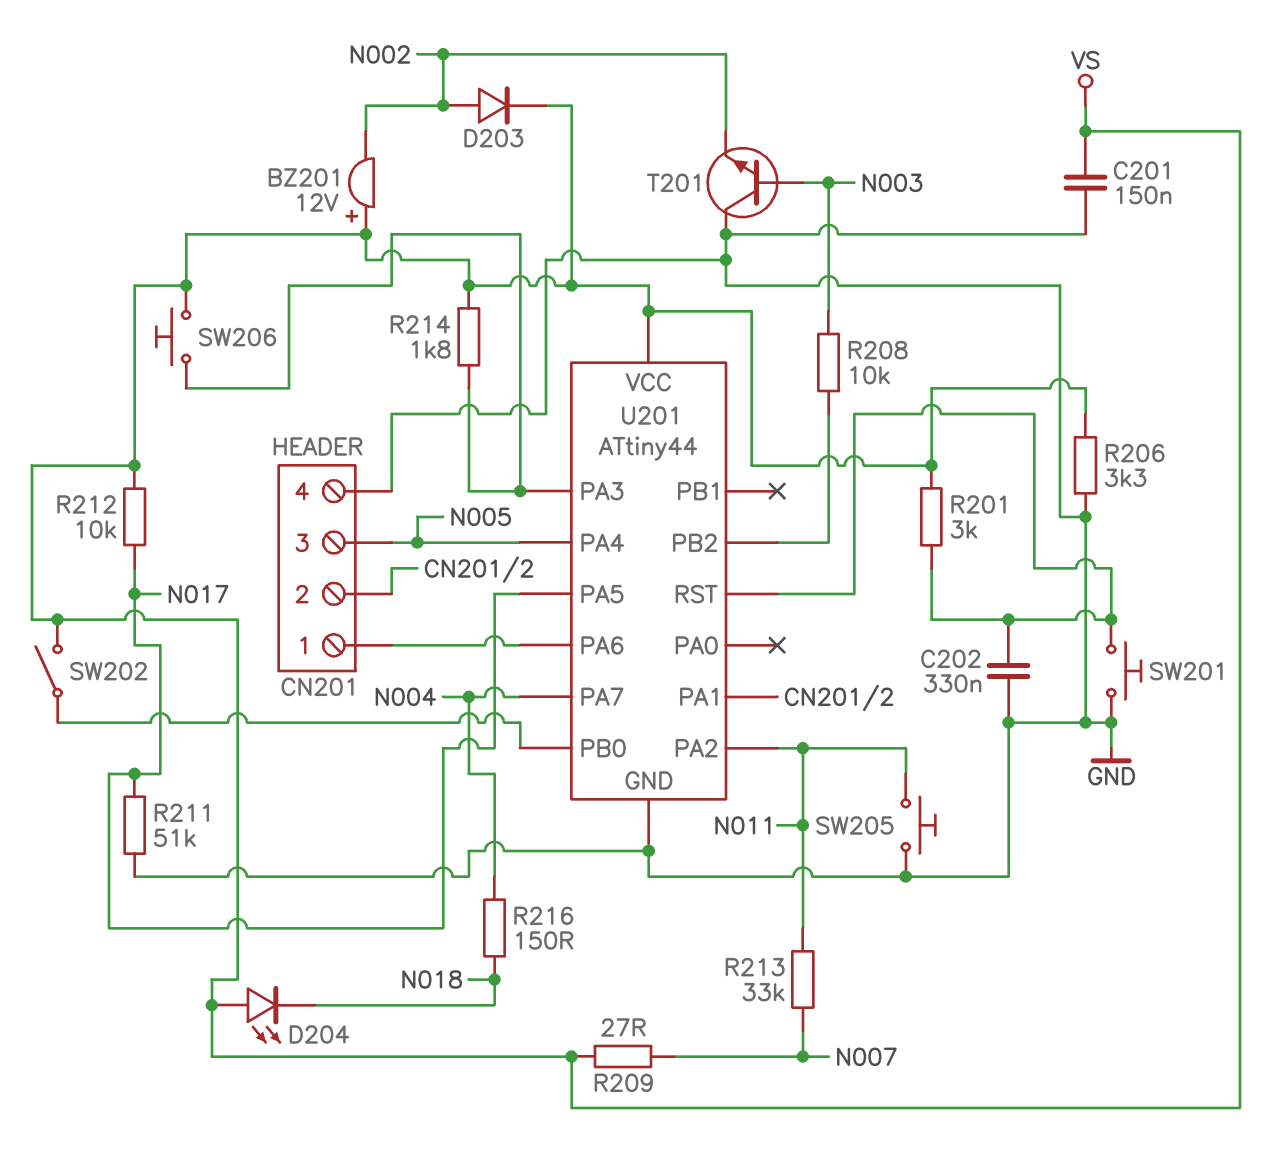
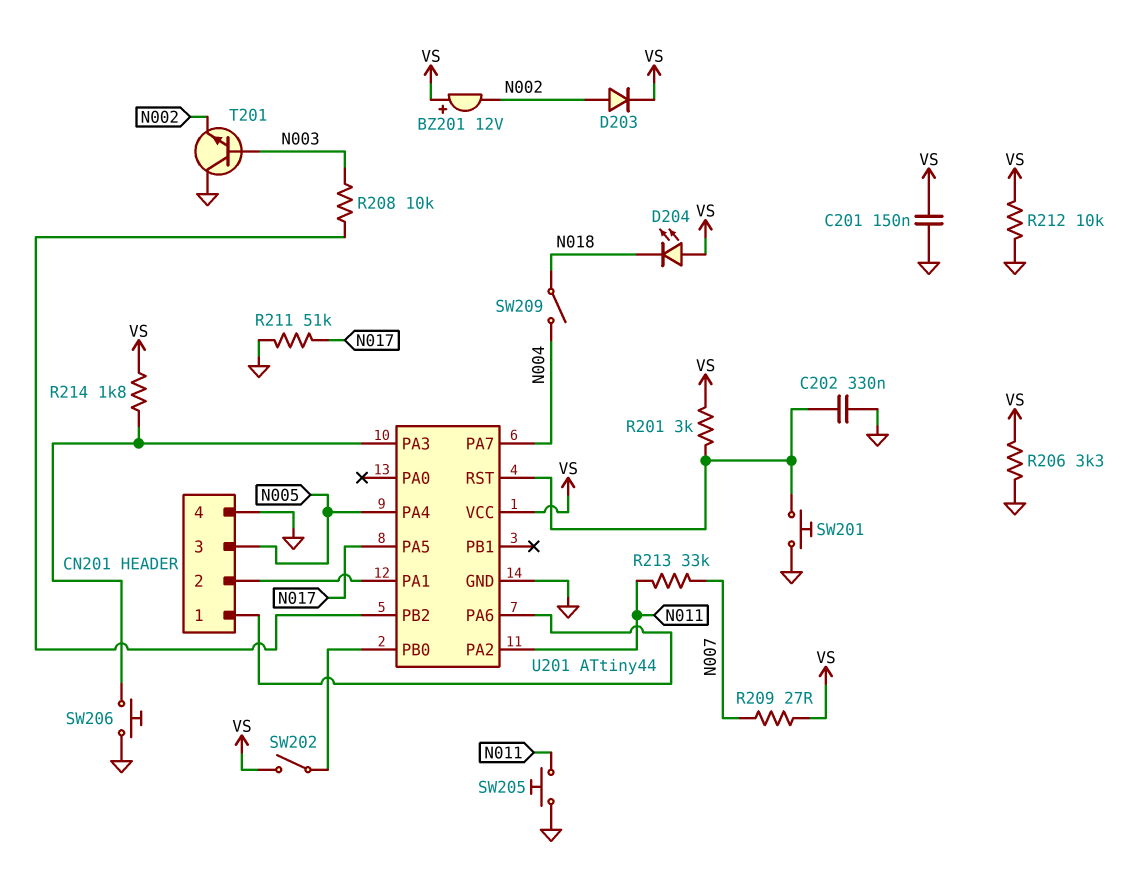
R212: 10k (N017, VS) -> 10k (GND, VS)
R216: 150 (N004, N018) -> none
SW206: button (U201/PA3, VS) -> button (GND, U201/PA3)
SW209: none -> switch (N004, N018)

